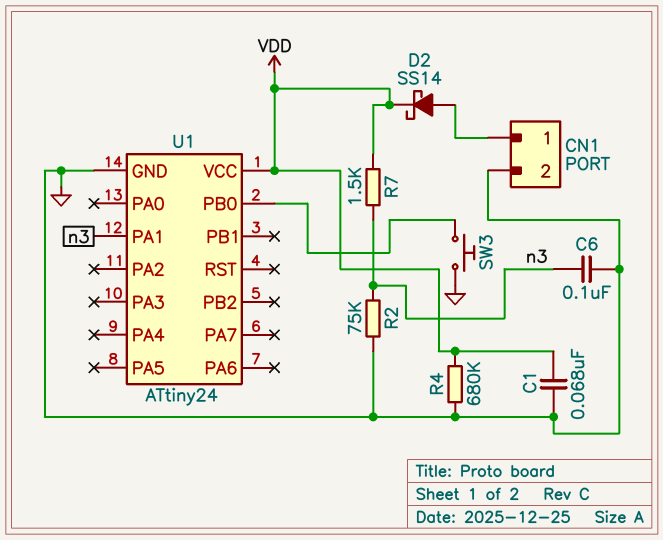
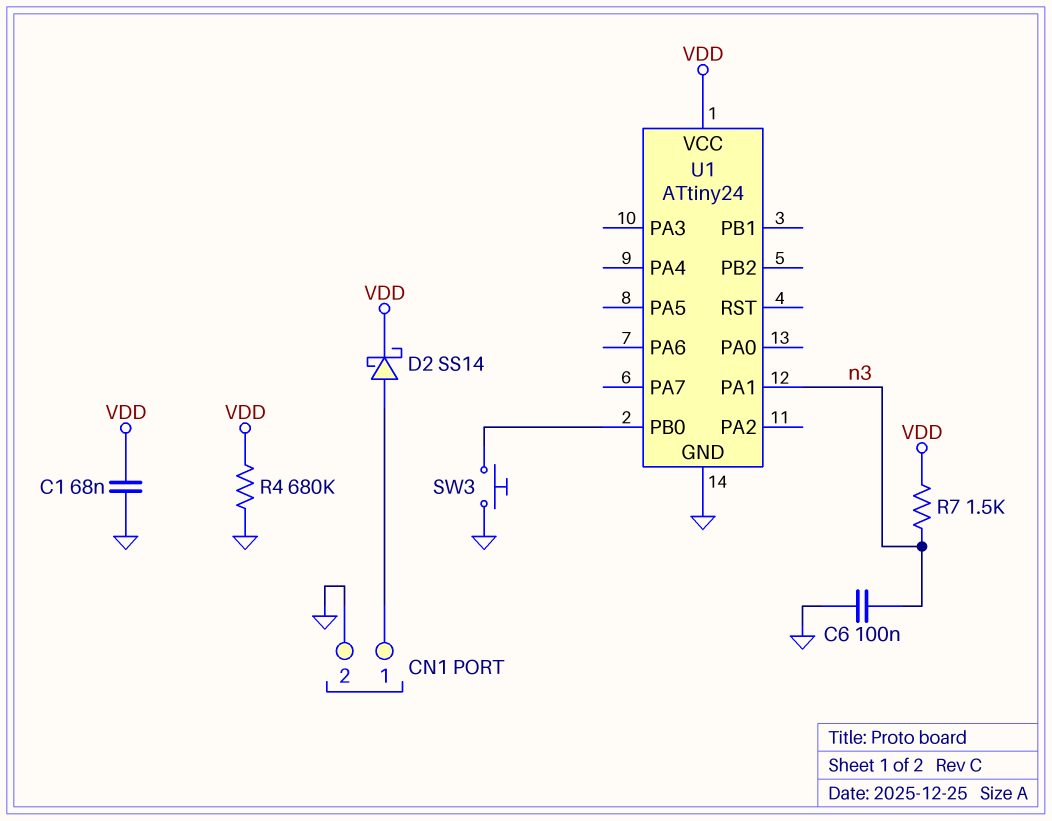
R2: 75k (GND, n3) -> none

